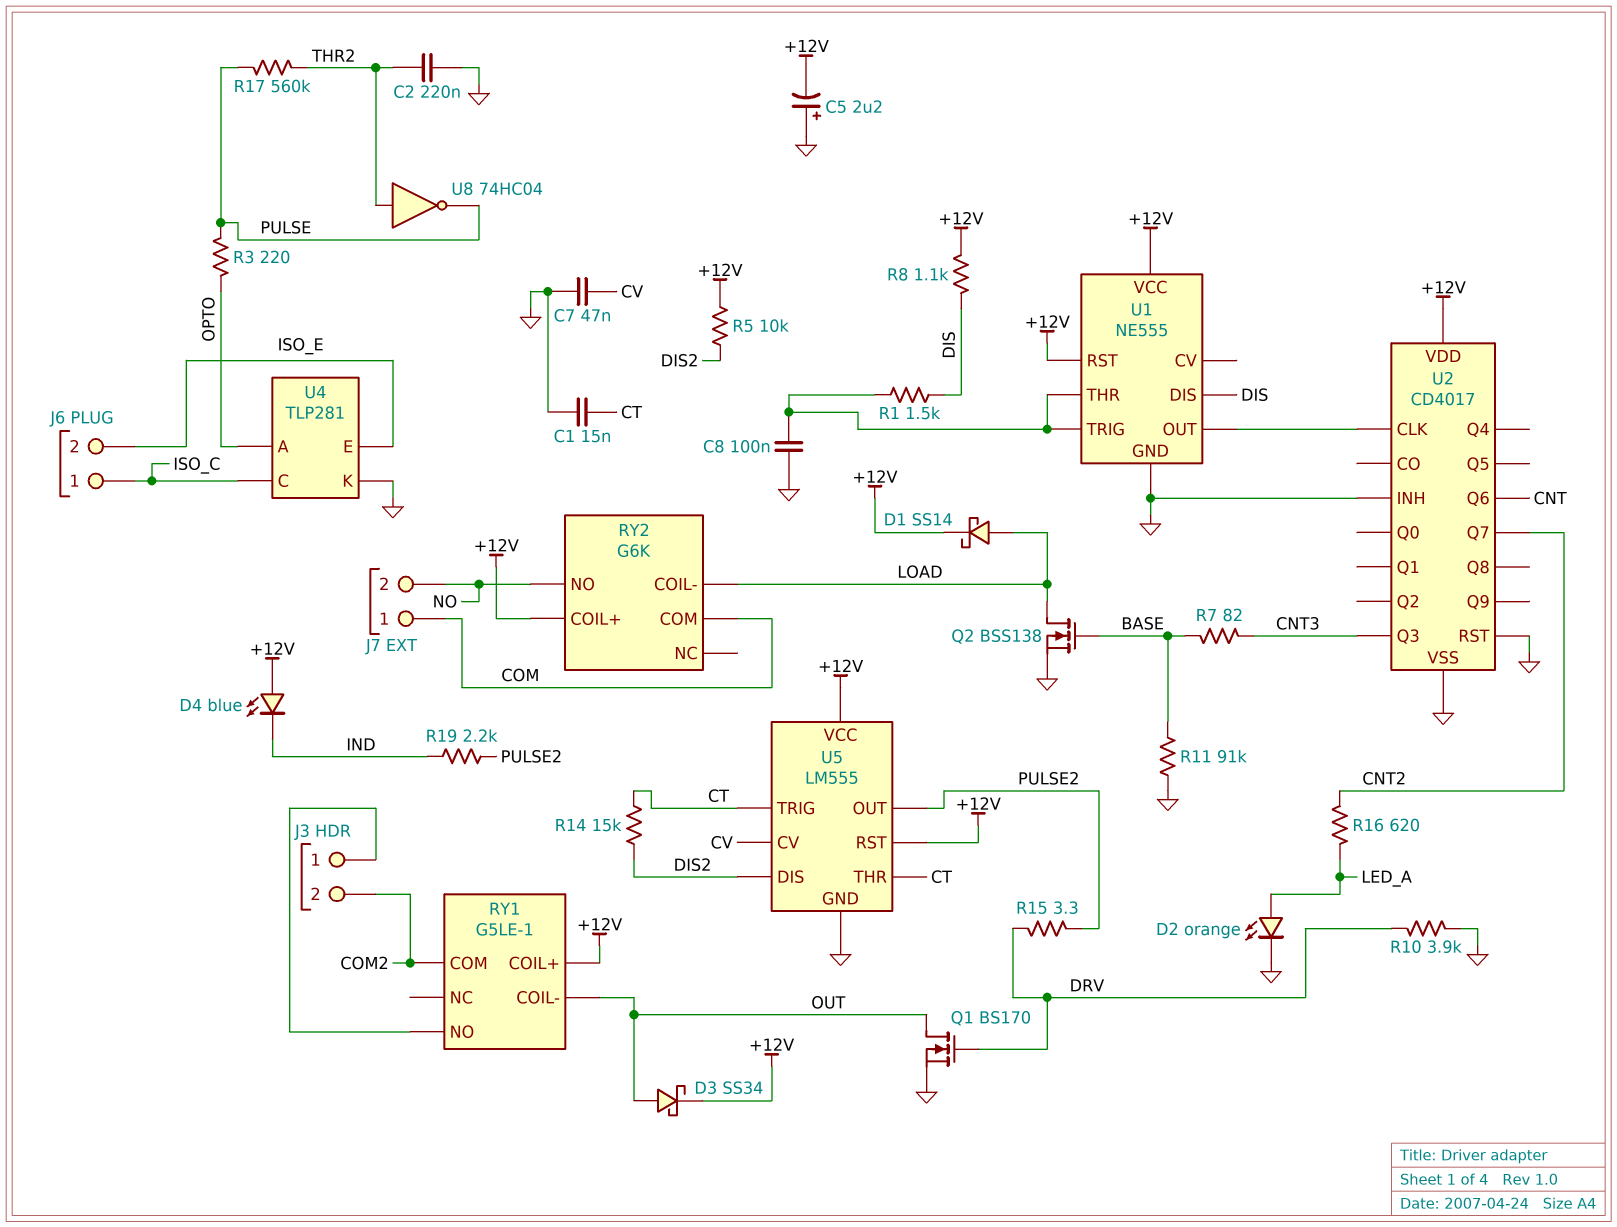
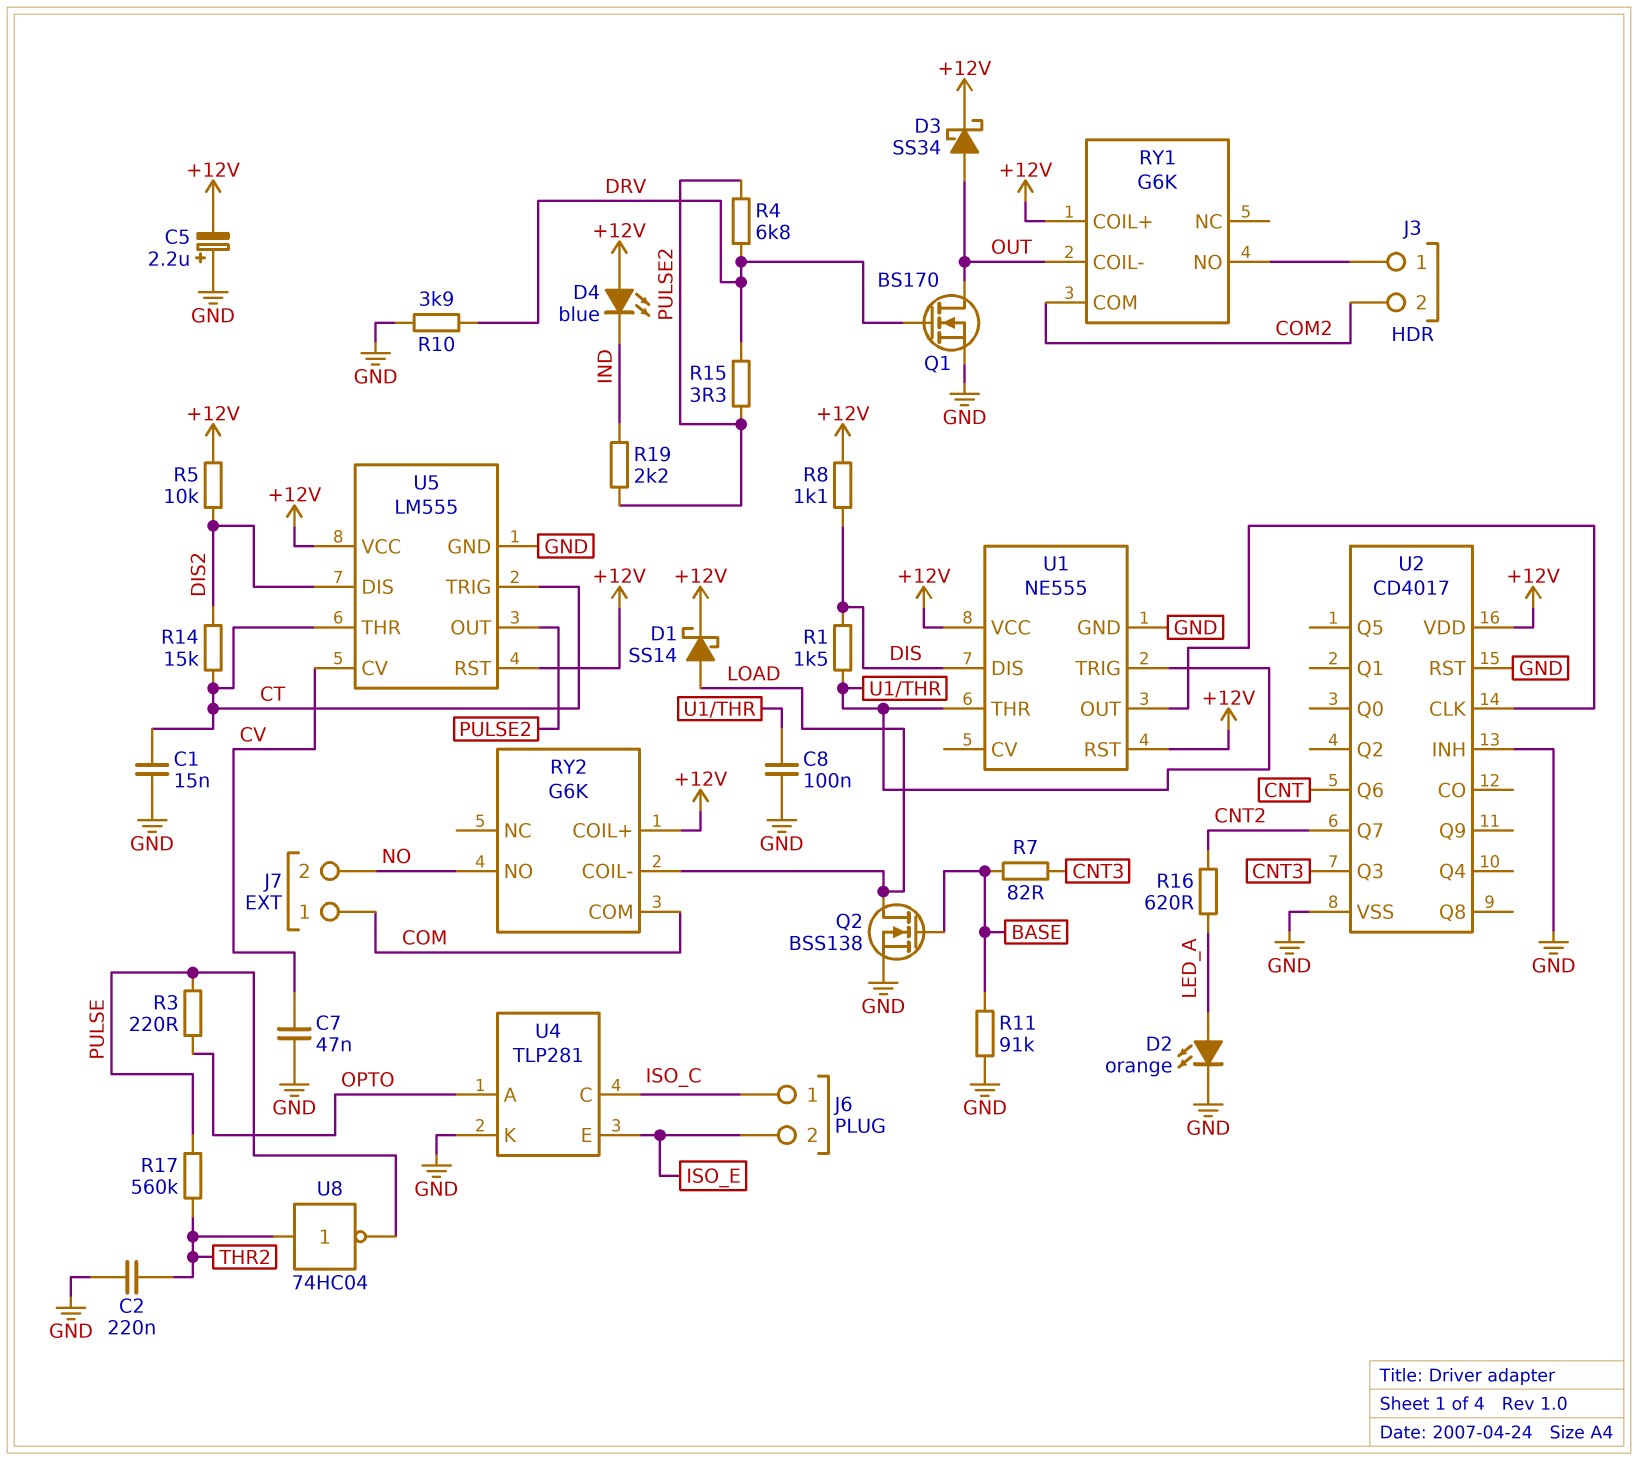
R4: none -> 6.8k (DRV, PULSE2)
RY1: G5LE-1 -> G6K

